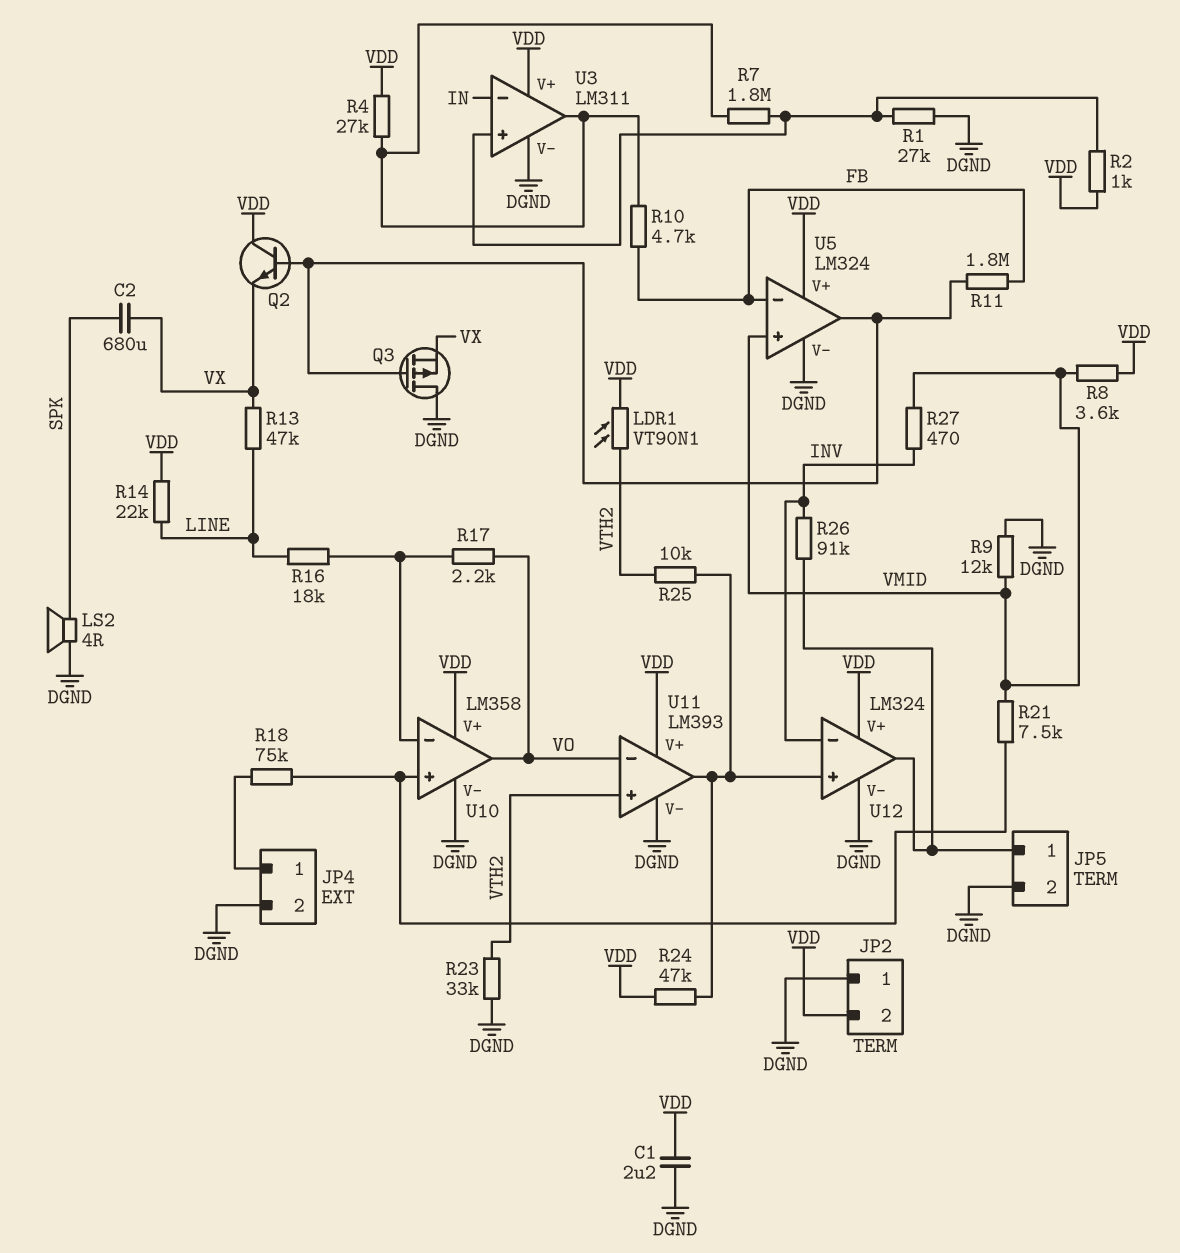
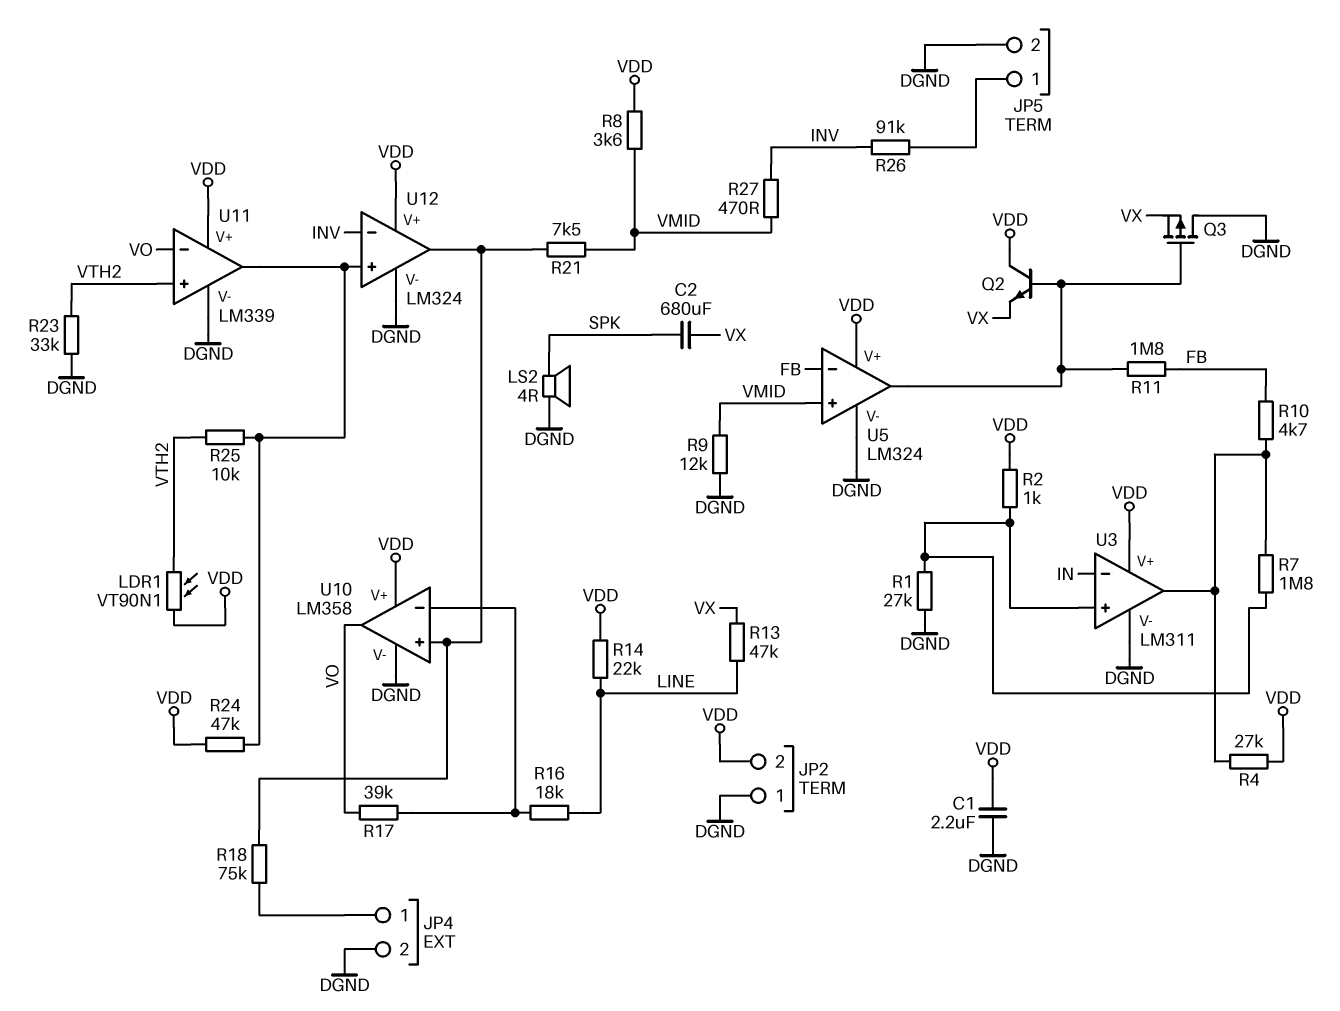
R17: 2.2k (U10/in-, VO) -> 39k (U10/in-, VO)
U11: LM393 -> LM339
U12 pin out: JP5/1 -> U10/in+

